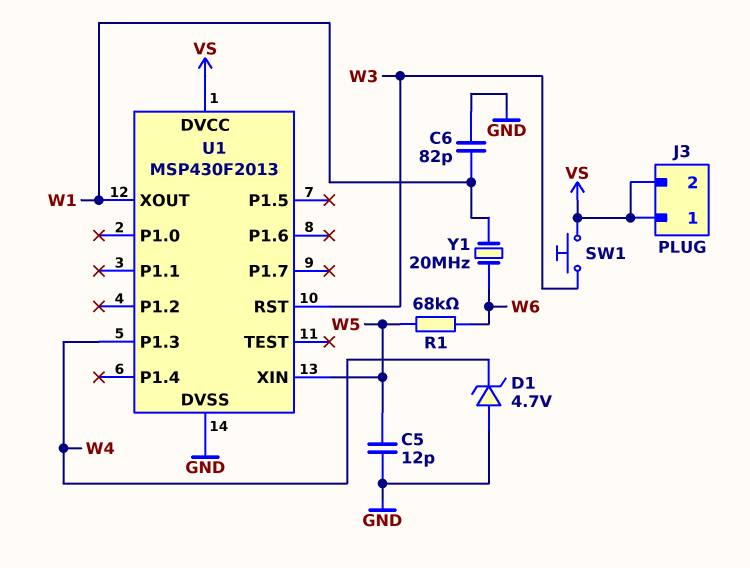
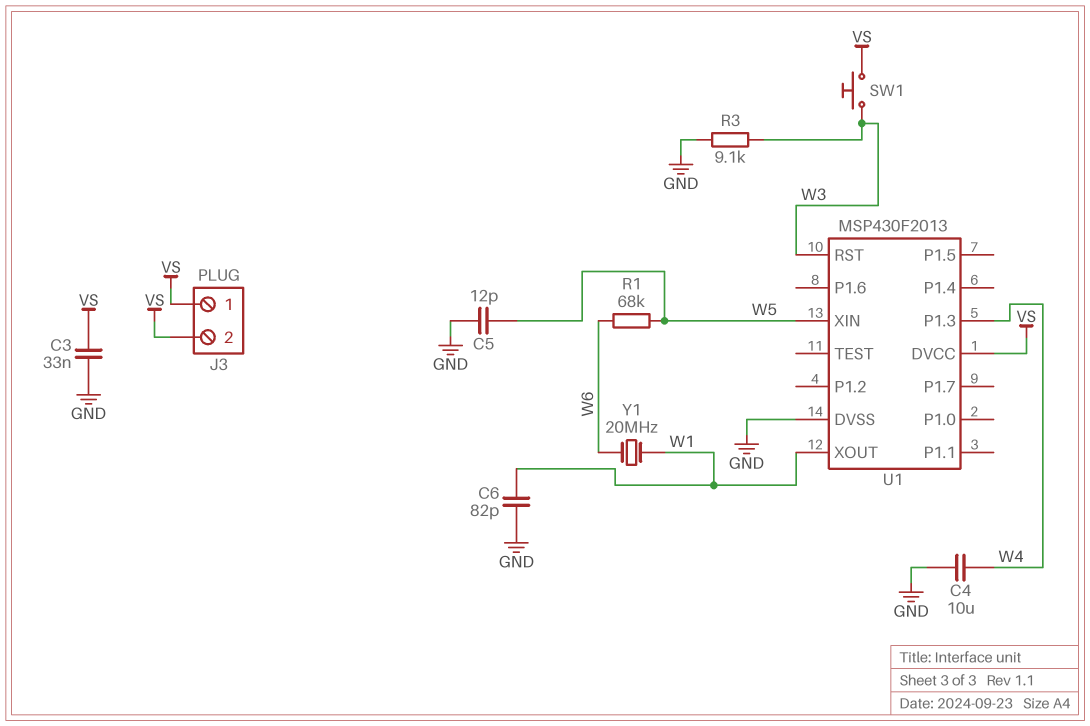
C3: none -> 33nF (GND, VS)
C4: none -> 10uF (GND, W4)
D1: zener 4.7V (A GND, K W4) -> none
R3: none -> 9.1k (GND, W3)

